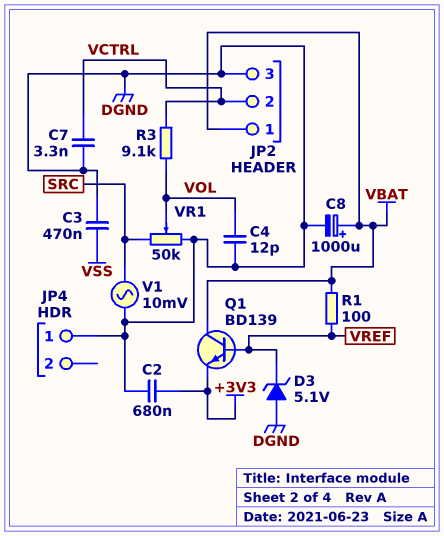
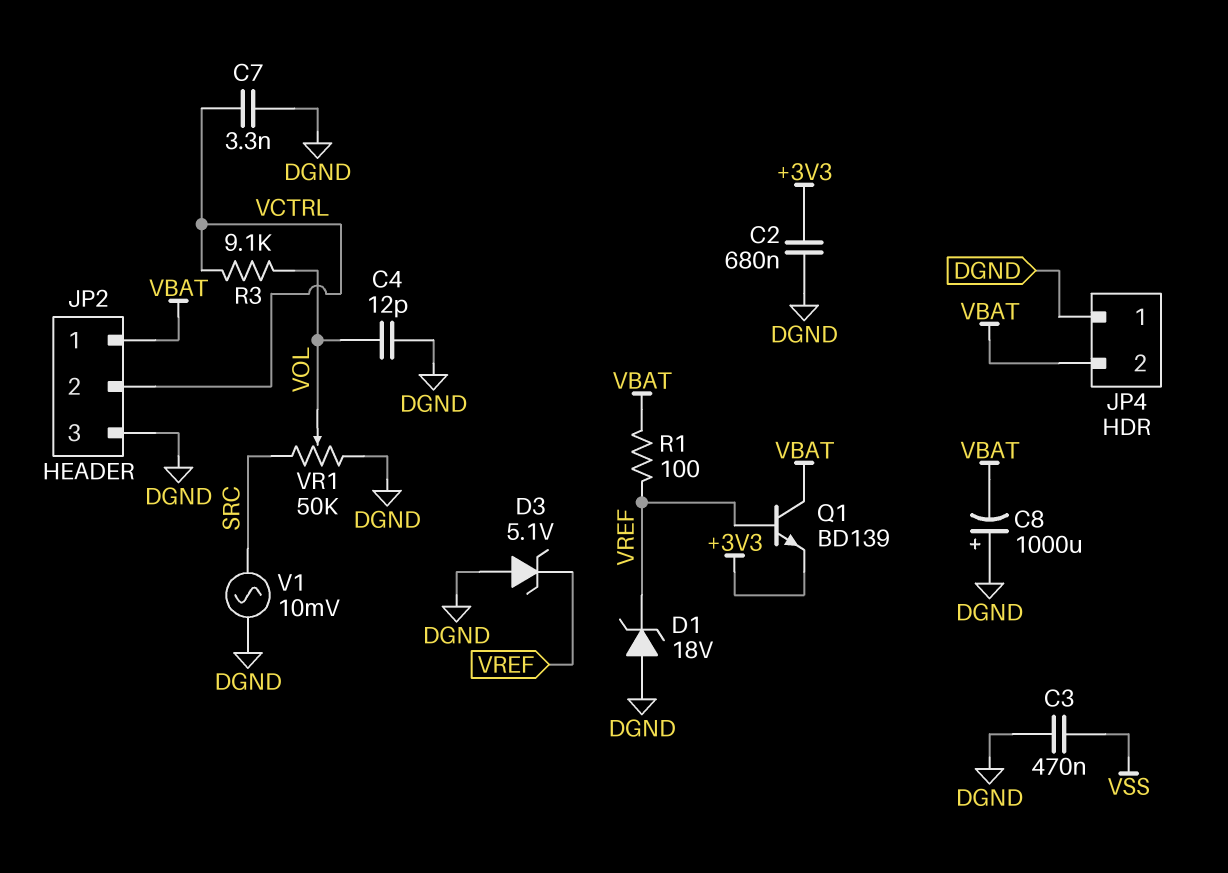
C8: 1000uF (plus VBAT, minus DGND) -> 1000uF (plus DGND, minus VBAT)
D1: none -> zener 18V (A DGND, K VREF)
JP4 pin 2: none -> VBAT

